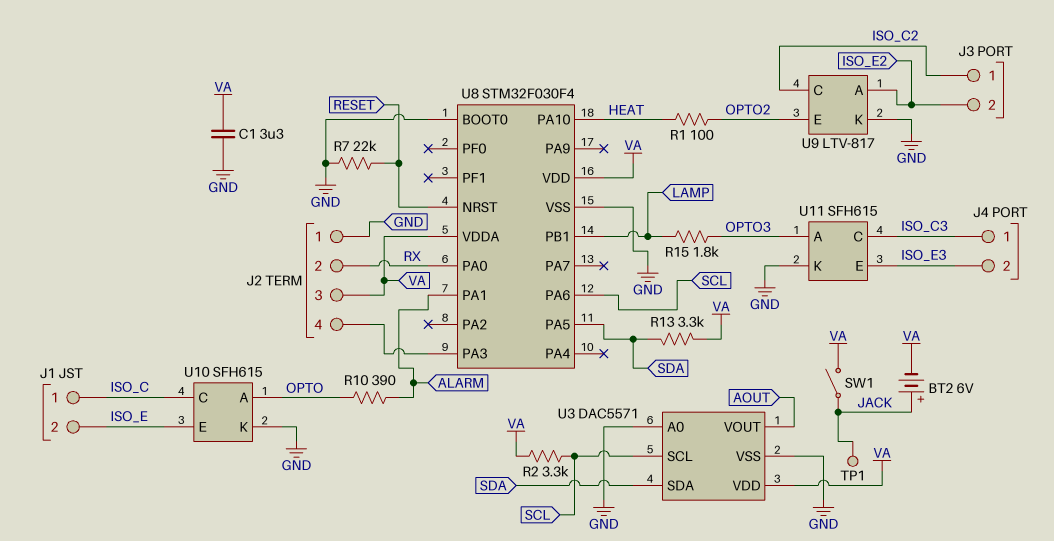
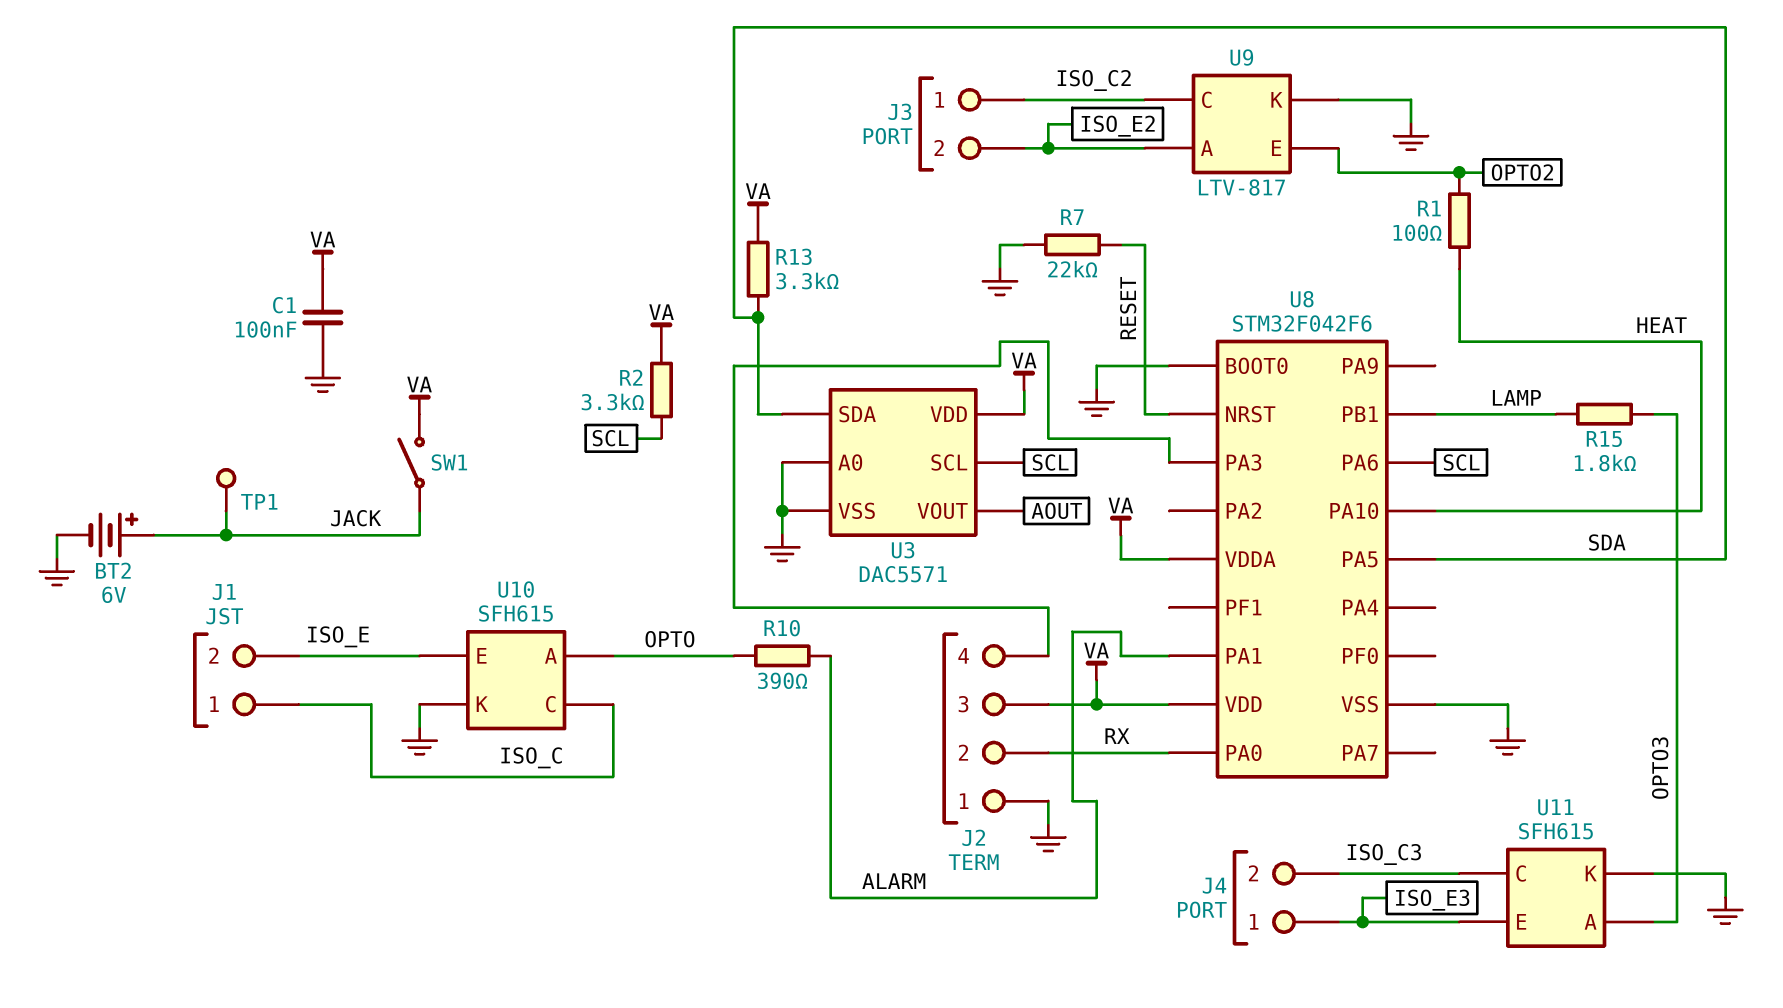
BT2: 6V (plus JACK, minus VA) -> 6V (plus JACK, minus GND)
C1: 3.3uF (GND, VA) -> 100nF (GND, VA)
J4 pin 1: ISO_C3 -> ISO_E3
J4 pin 2: ISO_E3 -> ISO_C3
U8: STM32F030F4 -> STM32F042F6

